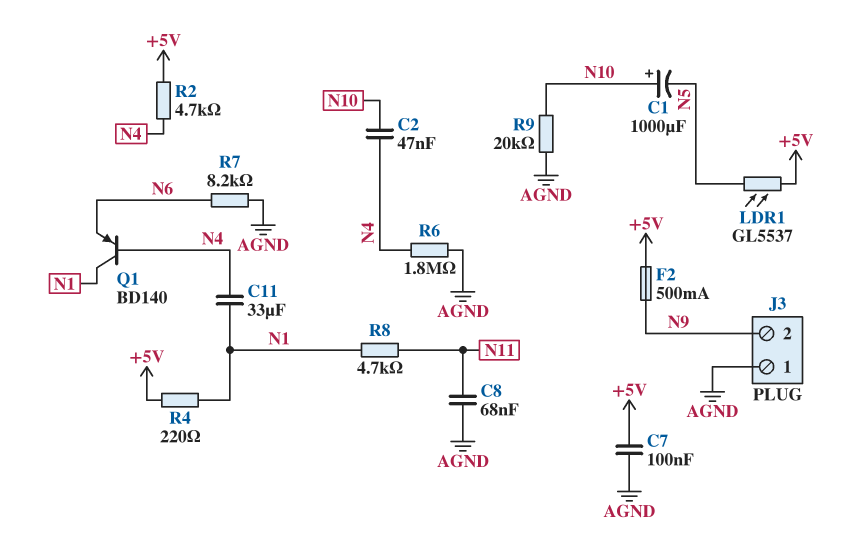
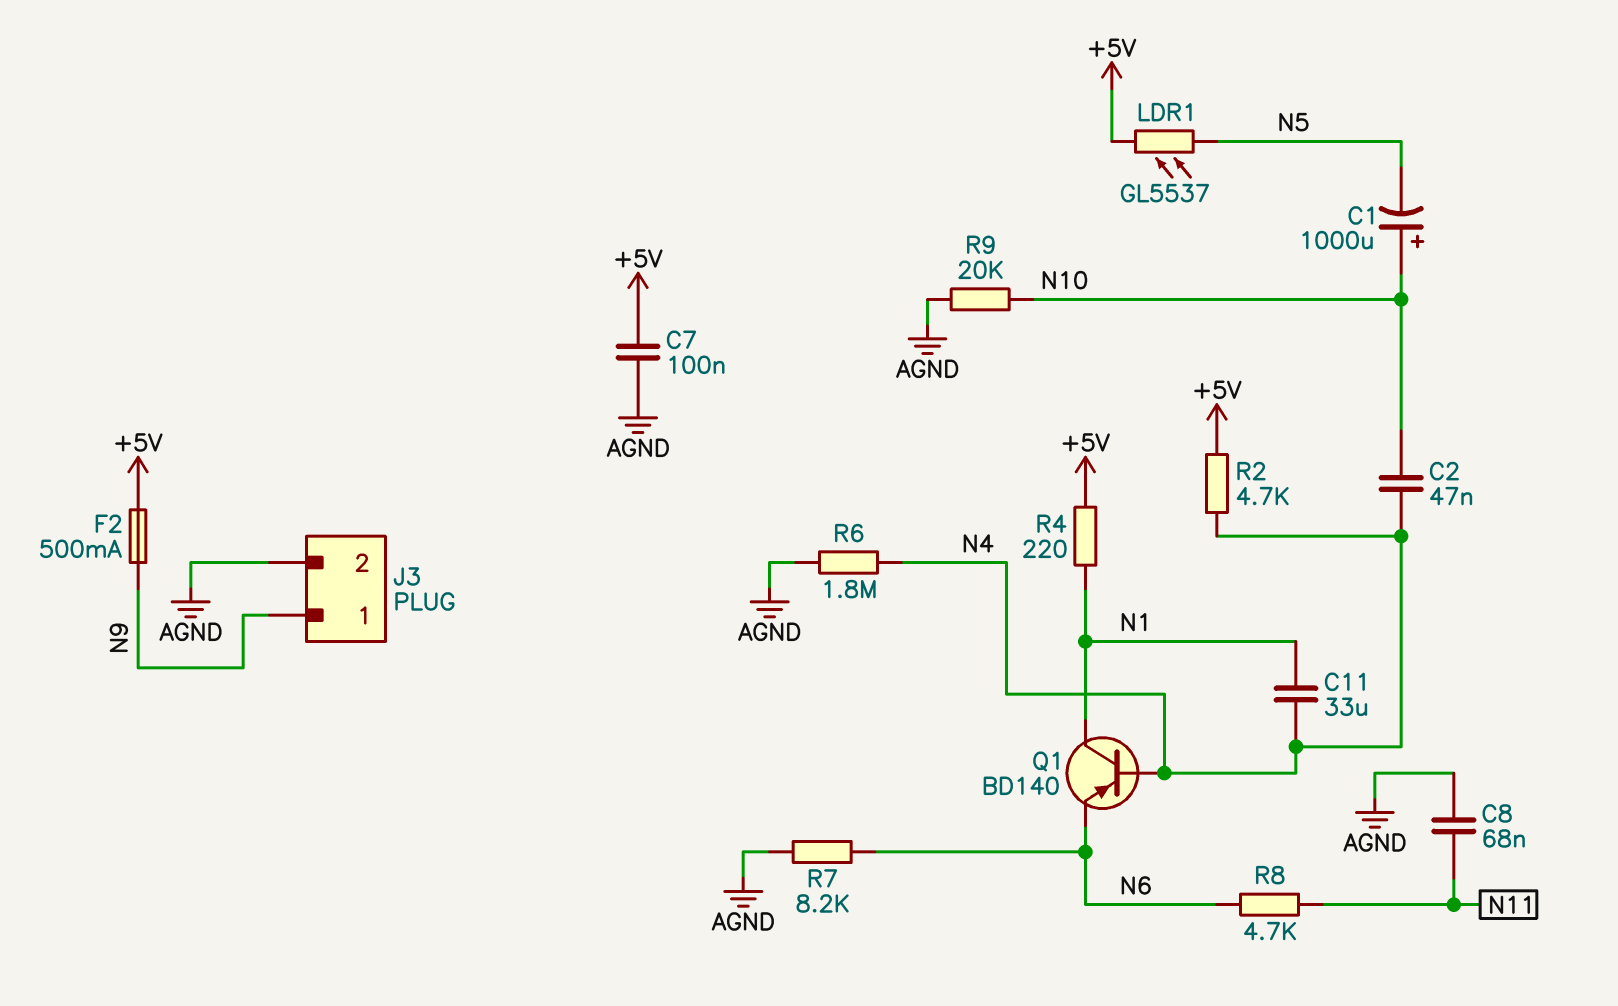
J3 pin 1: AGND -> N9
J3 pin 2: N9 -> AGND
R8: 4.7k (N1, N11) -> 4.7k (N6, N11)

